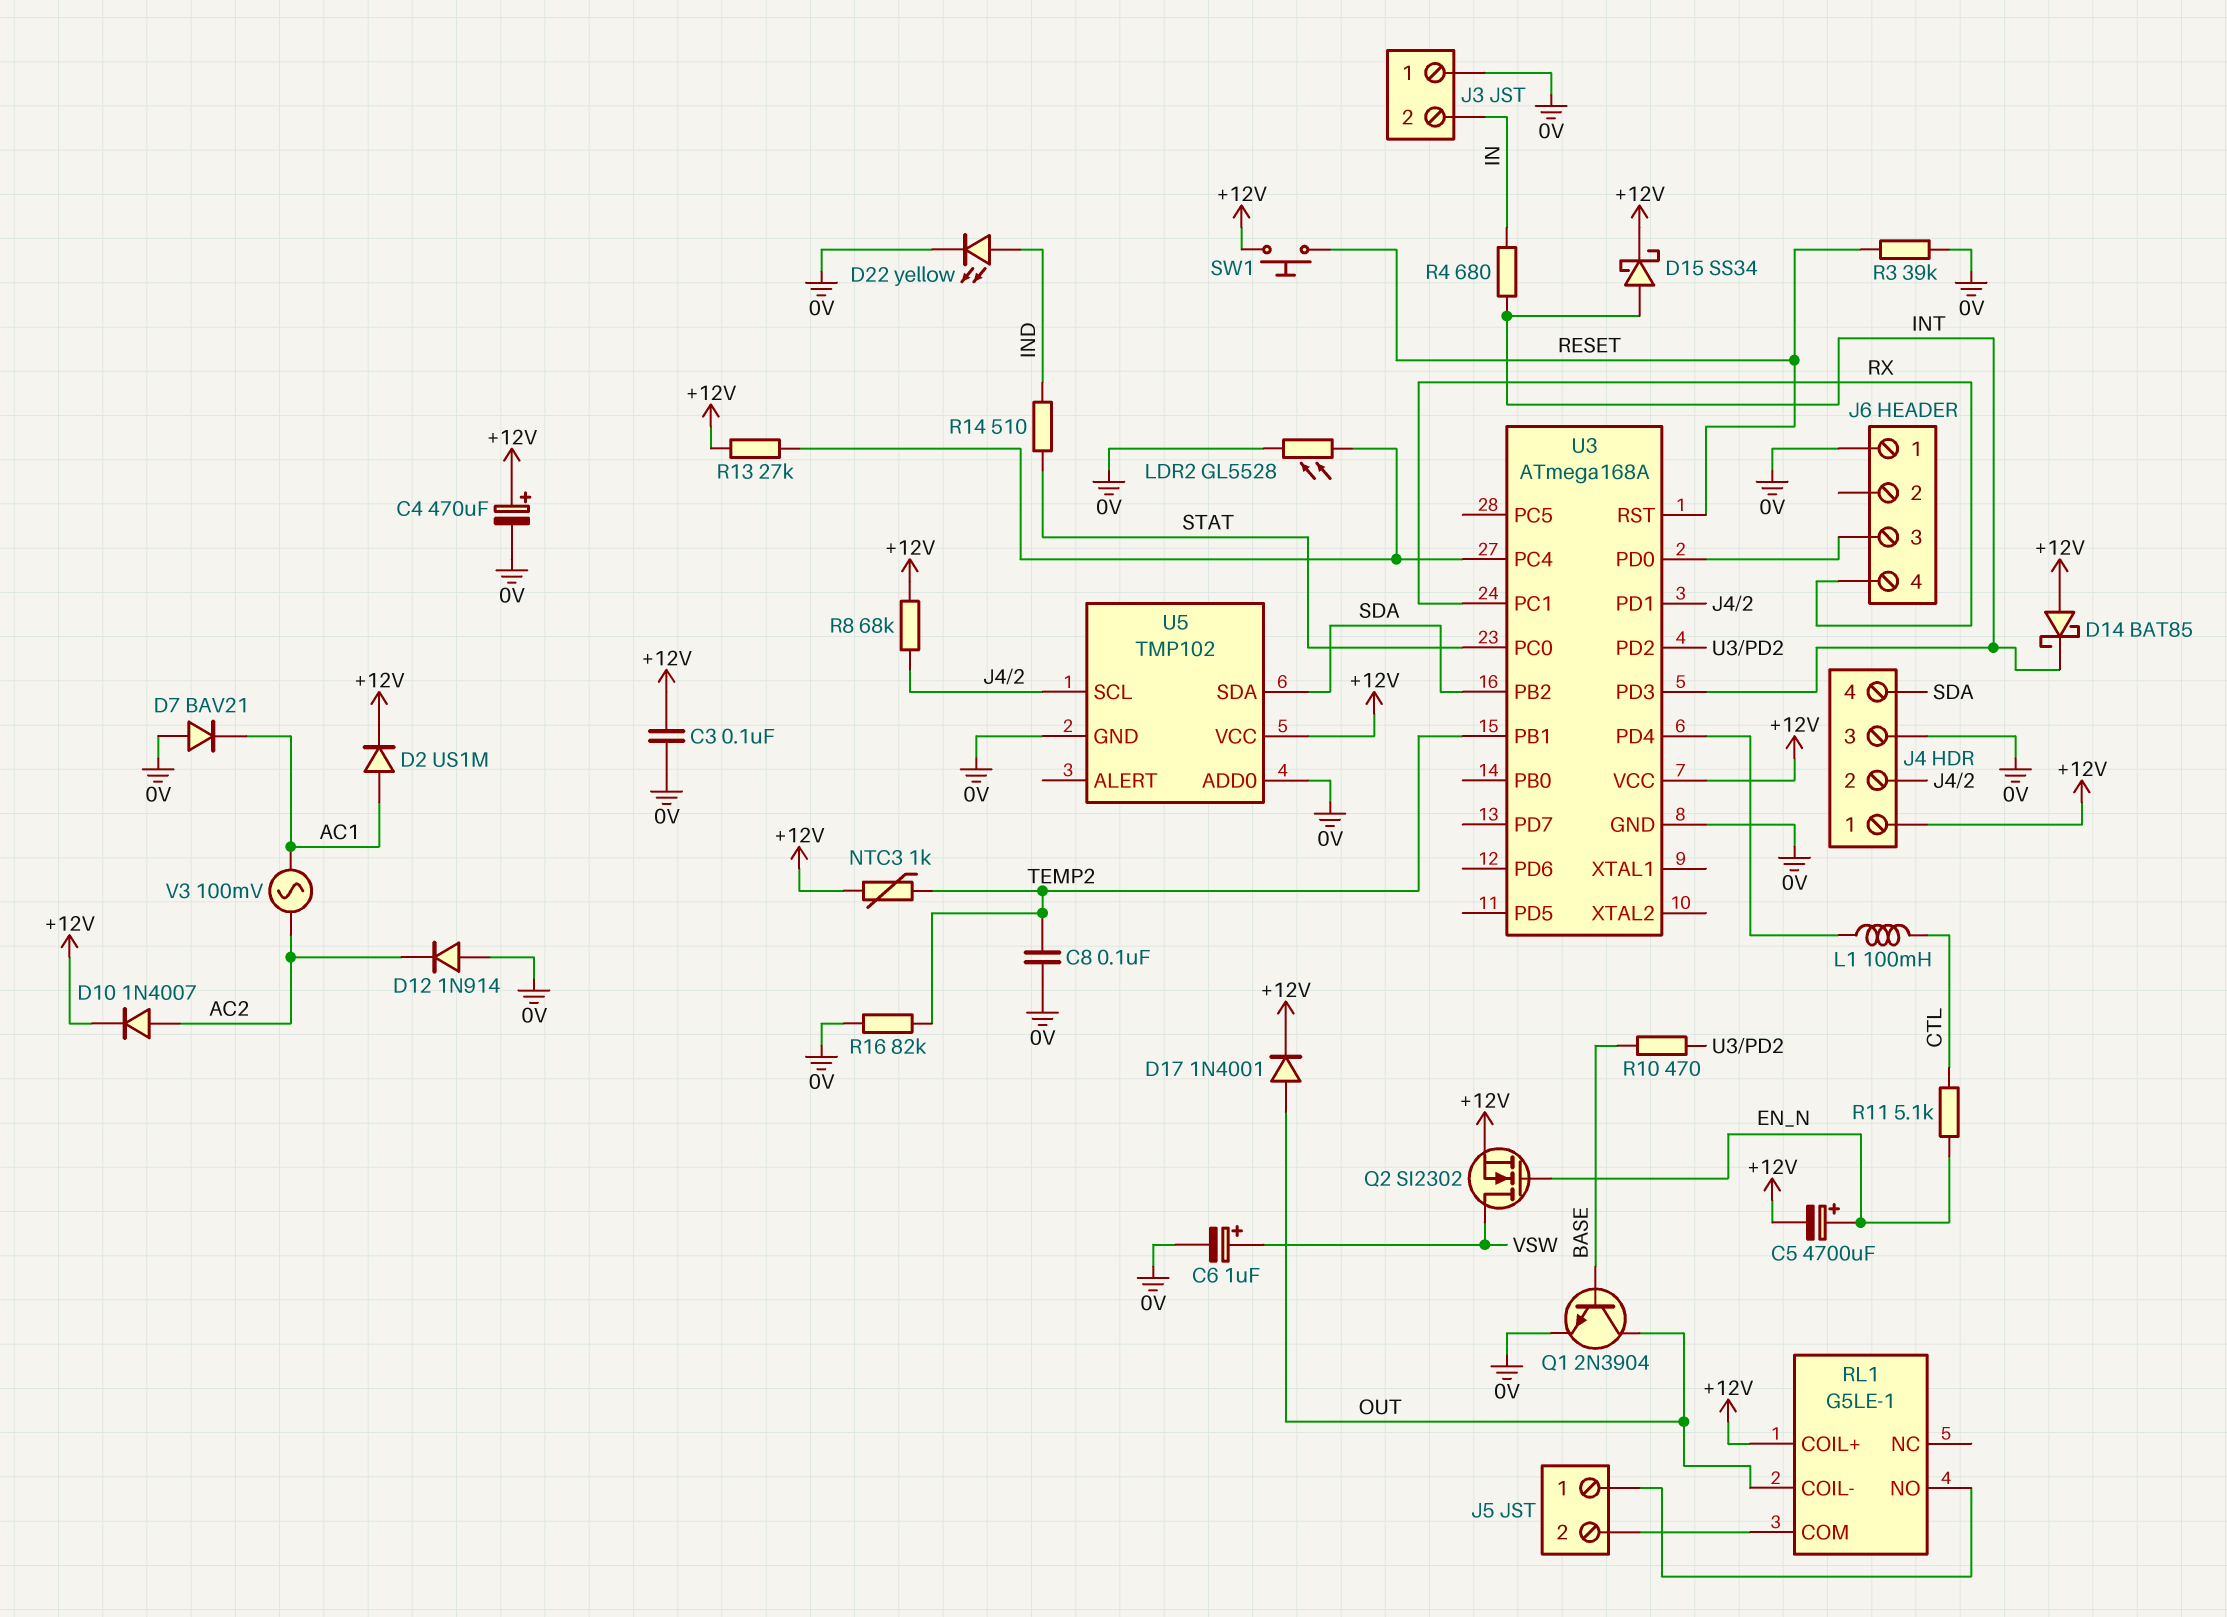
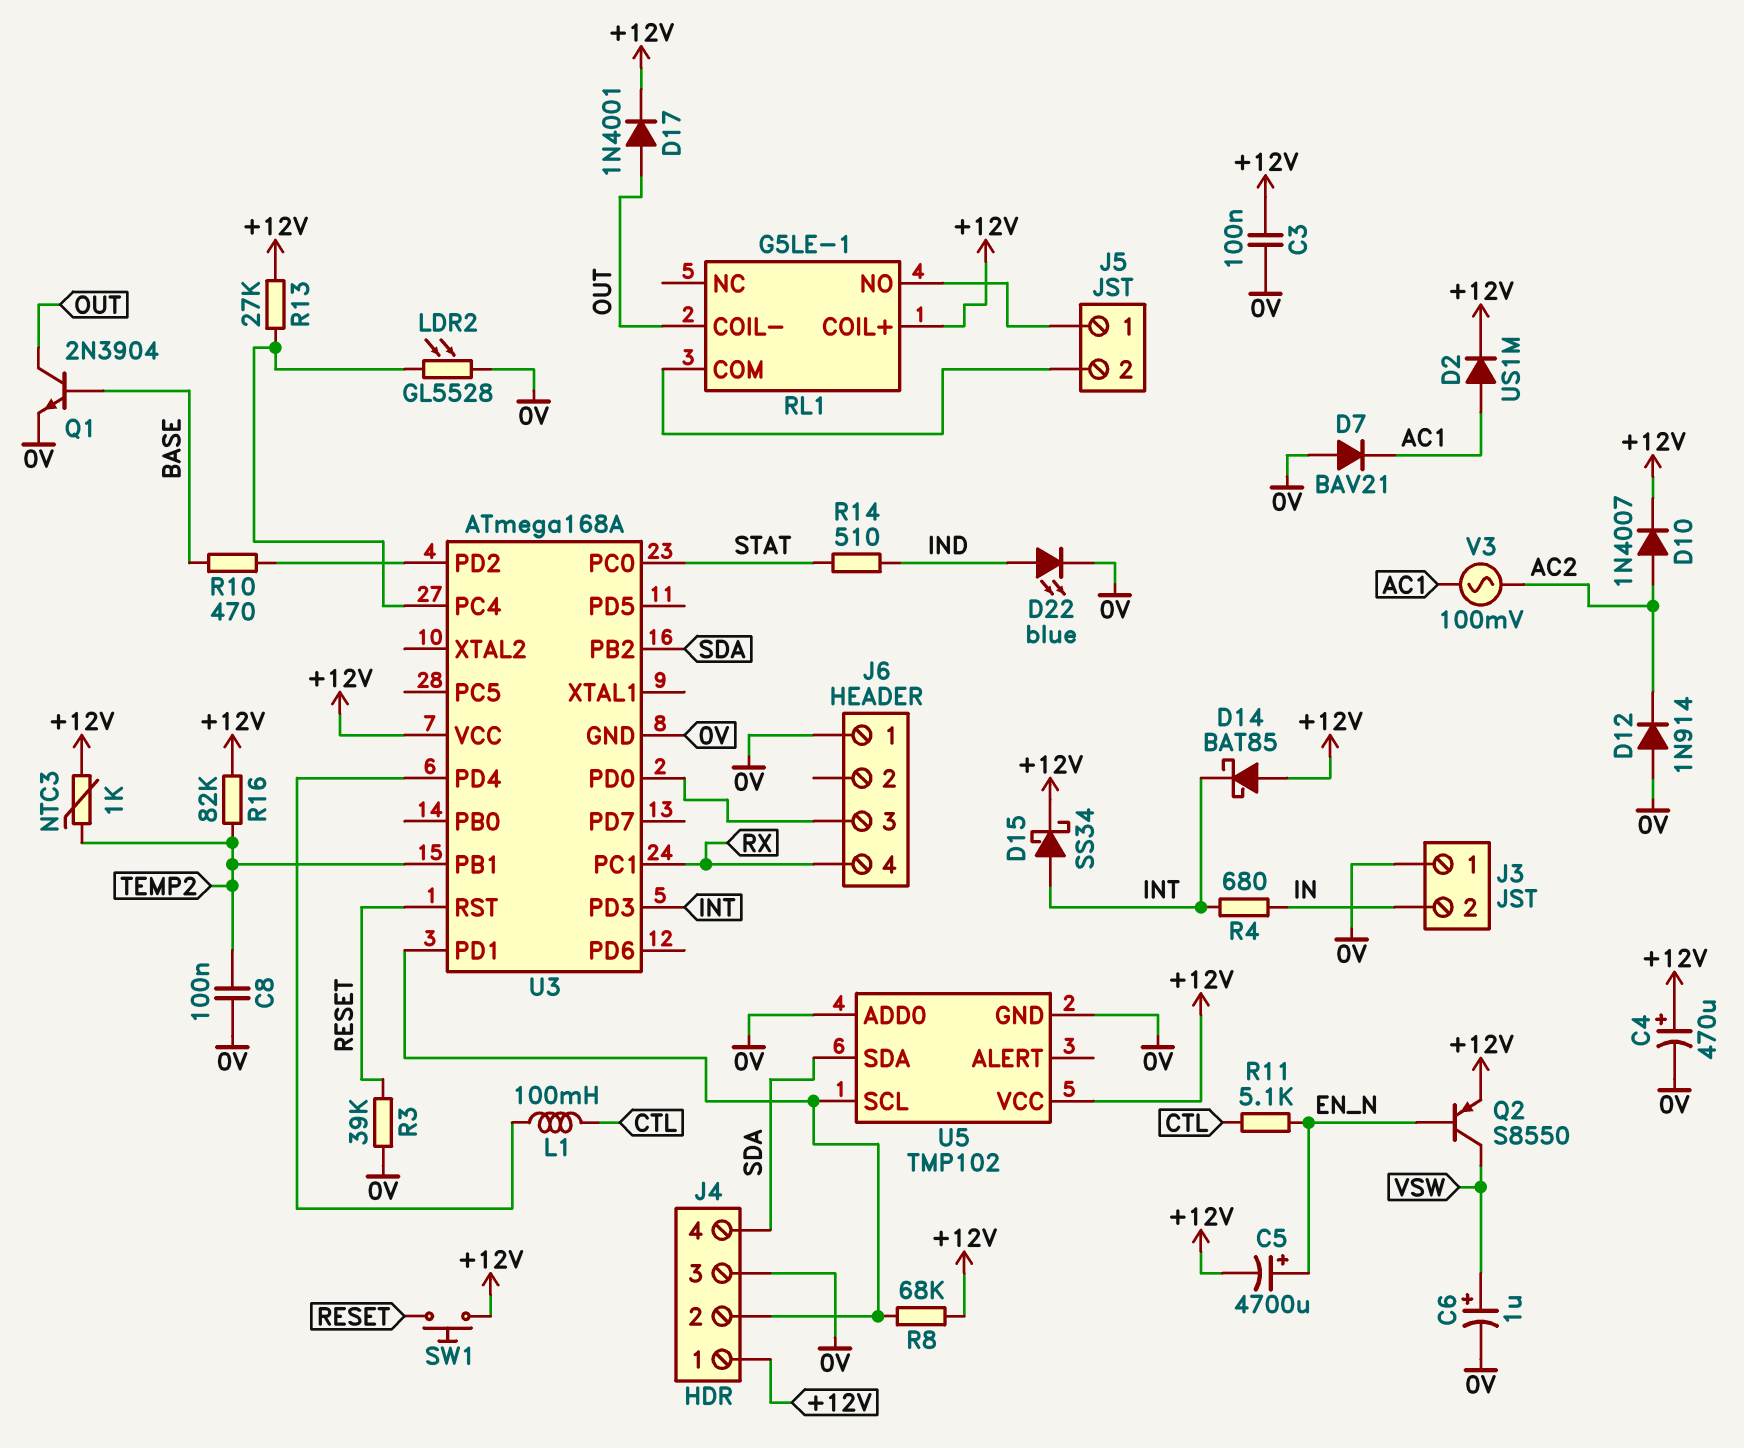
D22: LED yellow (A IND, K 0V) -> LED blue (A IND, K 0V)
Q2: NMOS SI2302 (G EN_N, D VSW, S +12V) -> PNP S8550 (B EN_N, C VSW, E +12V)
R16: 82k (0V, TEMP2) -> 82k (+12V, TEMP2)

